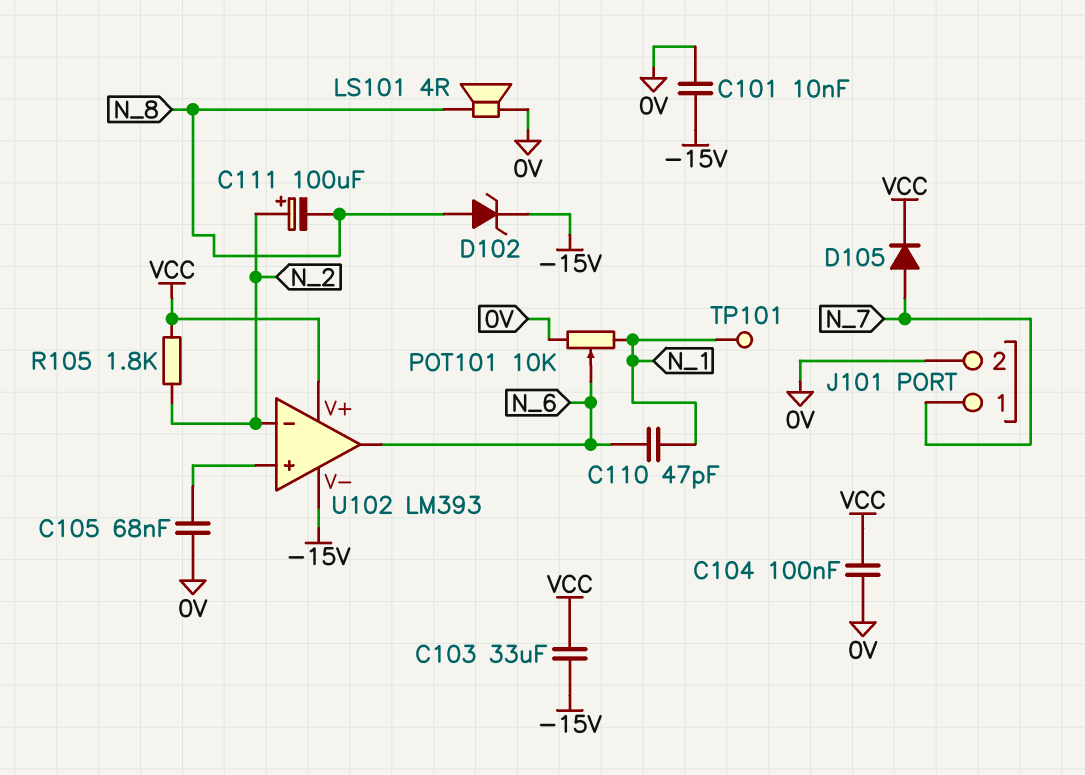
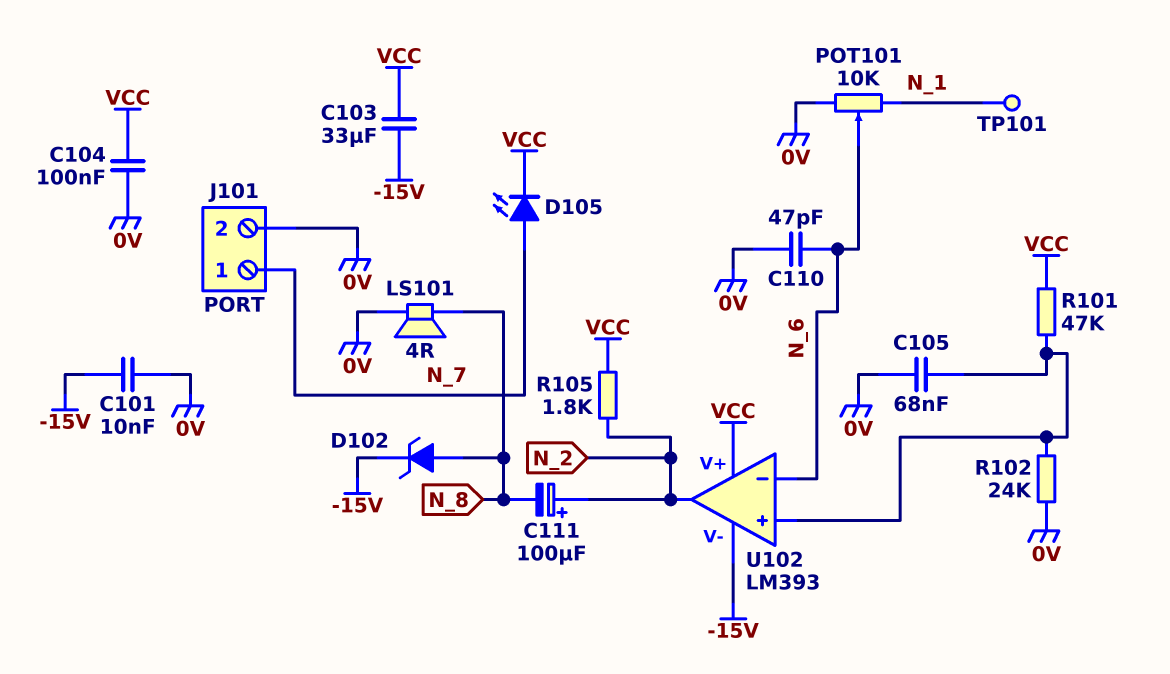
C110: 47pF (N_1, N_6) -> 47pF (0V, N_6)
D105: diode (A N_7, K VCC) -> LED (A N_7, K VCC)
R101: none -> 47k (U102/in+, VCC)
R102: none -> 24k (0V, U102/in+)
U102 pin in-: N_2 -> N_6
U102 pin out: N_6 -> N_2

